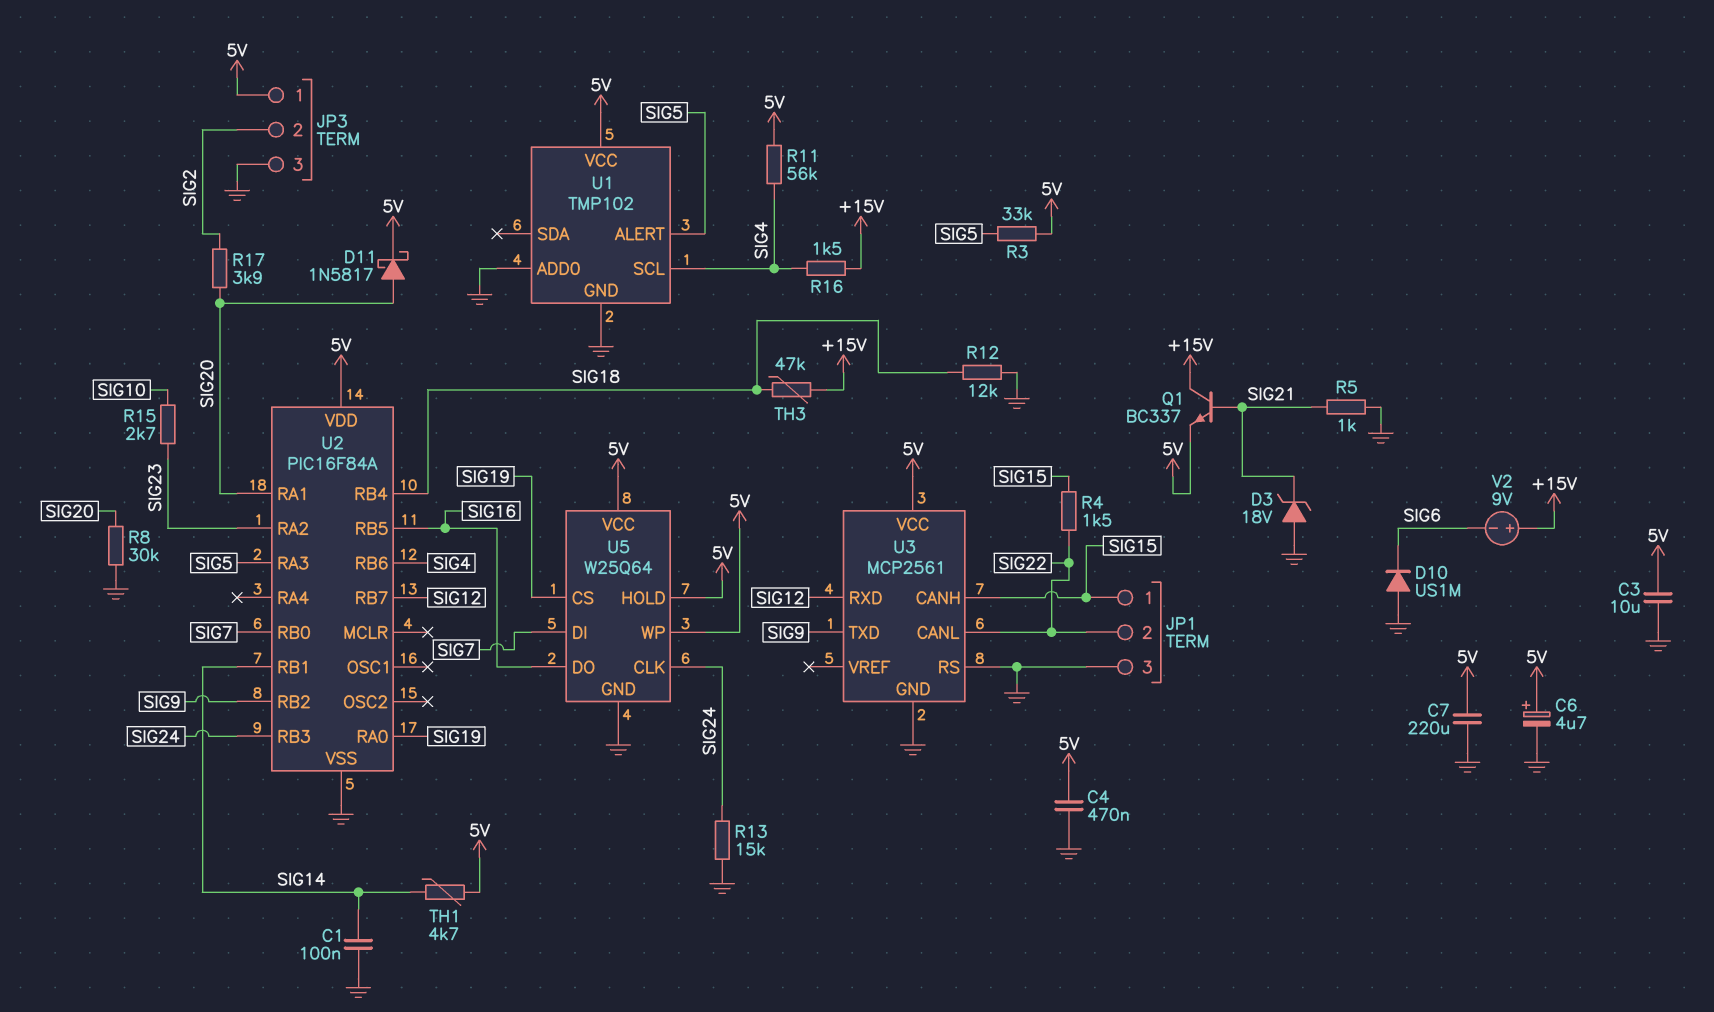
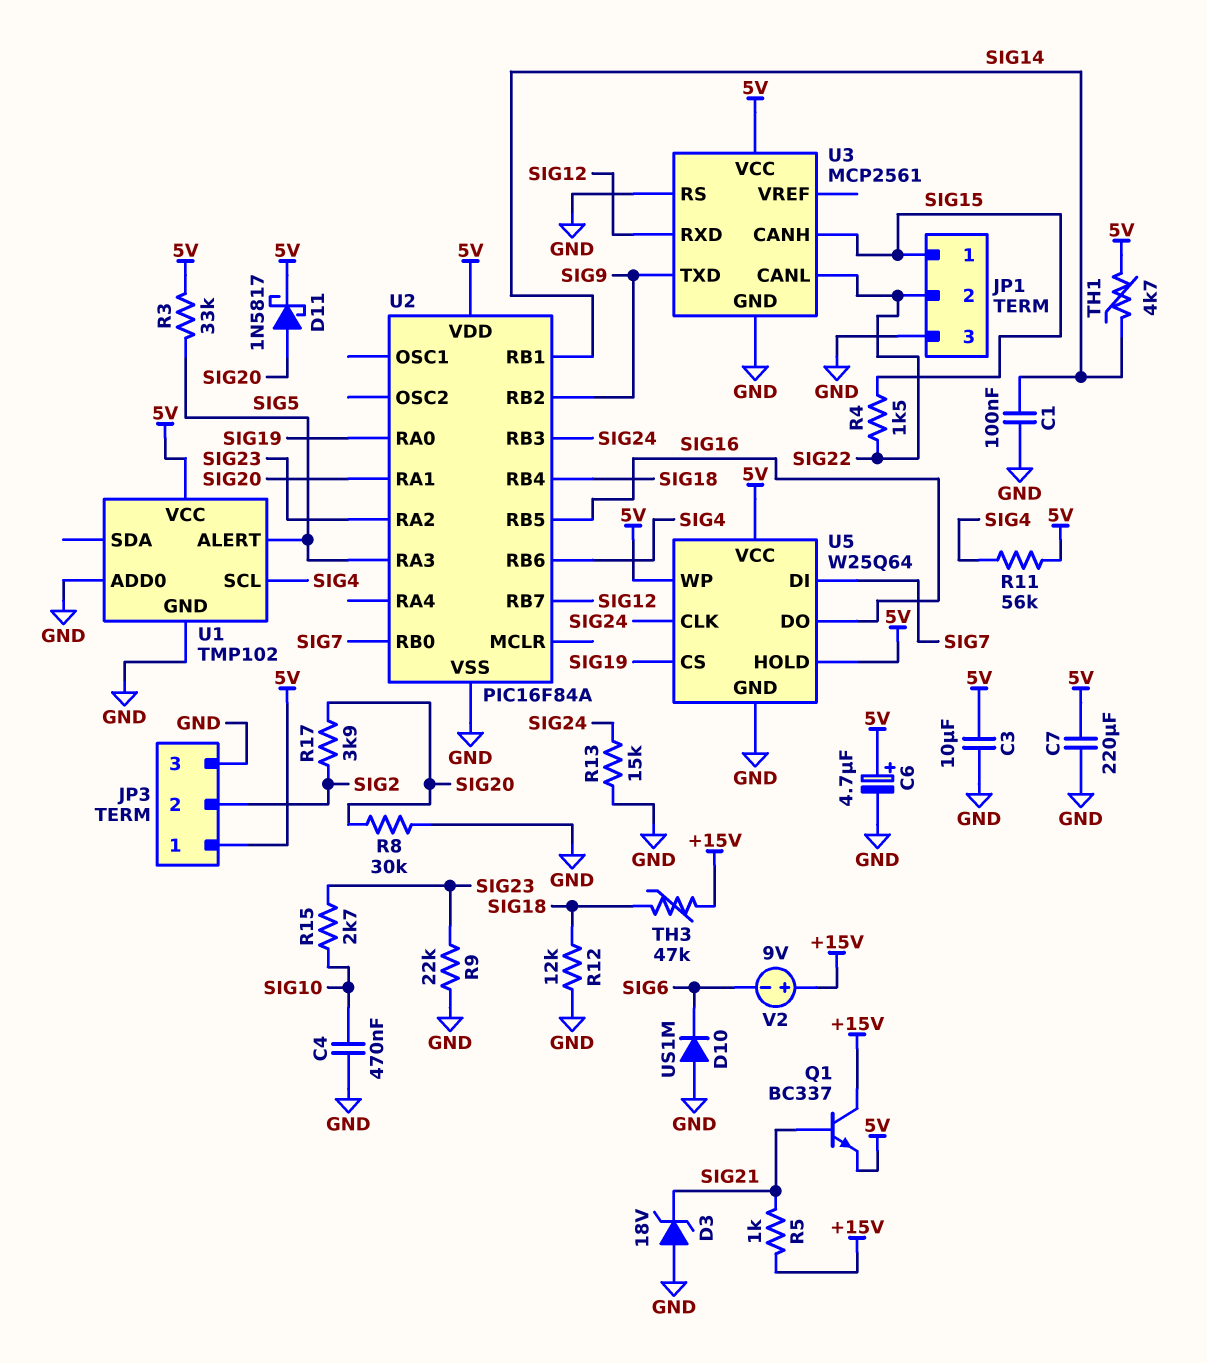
C4: 470nF (5V, GND) -> 470nF (GND, SIG10)
R5: 1k (GND, SIG21) -> 1k (+15V, SIG21)
R9: none -> 22k (GND, SIG23)
R16: 1.5k (+15V, SIG4) -> none

